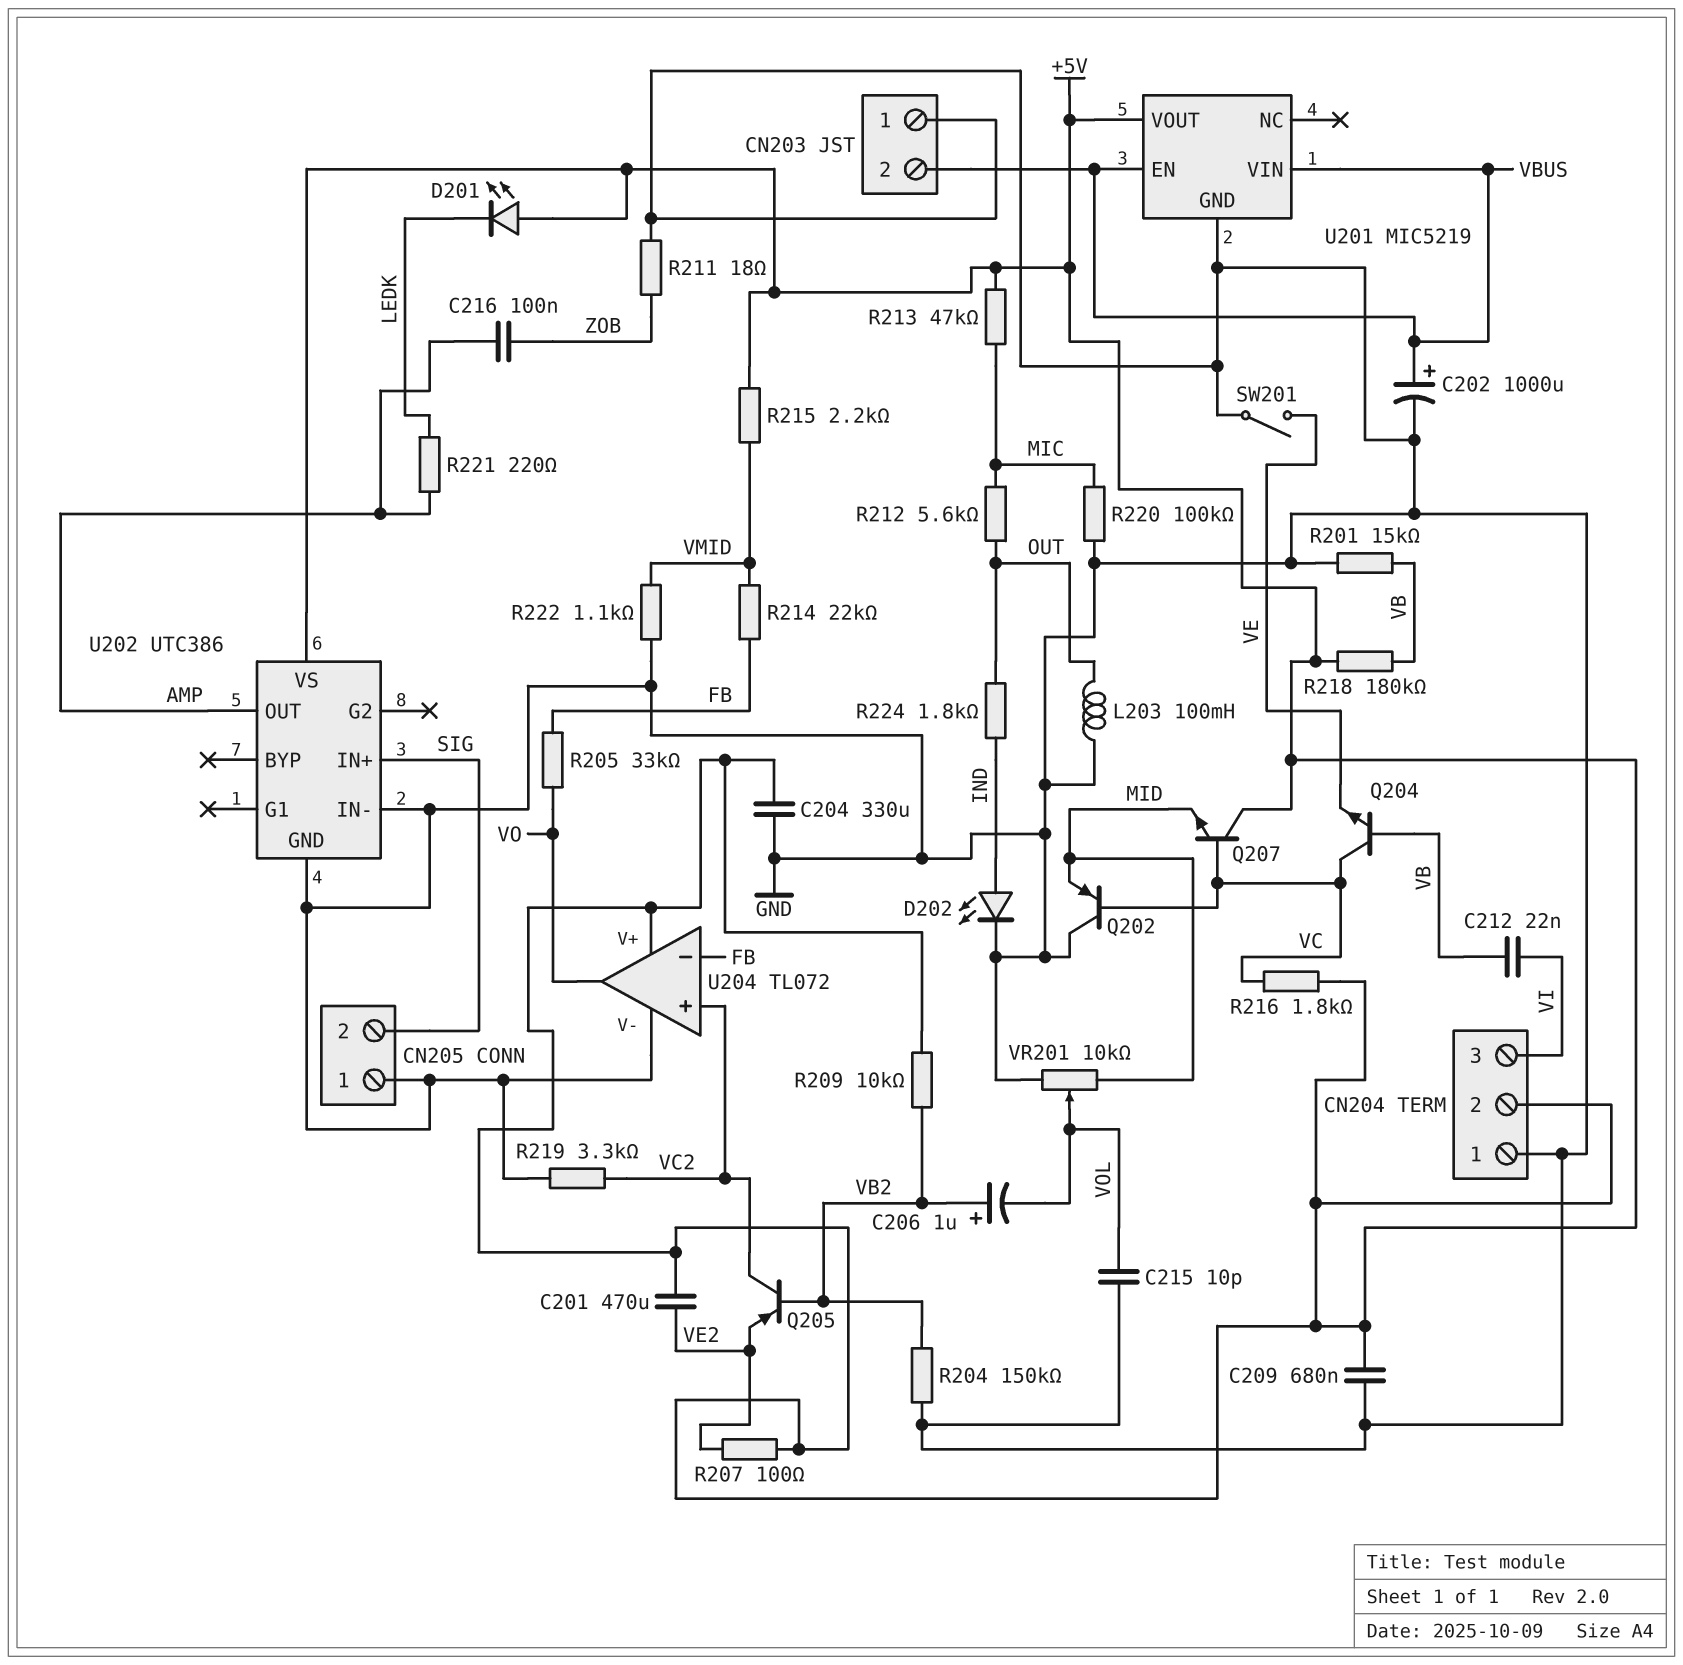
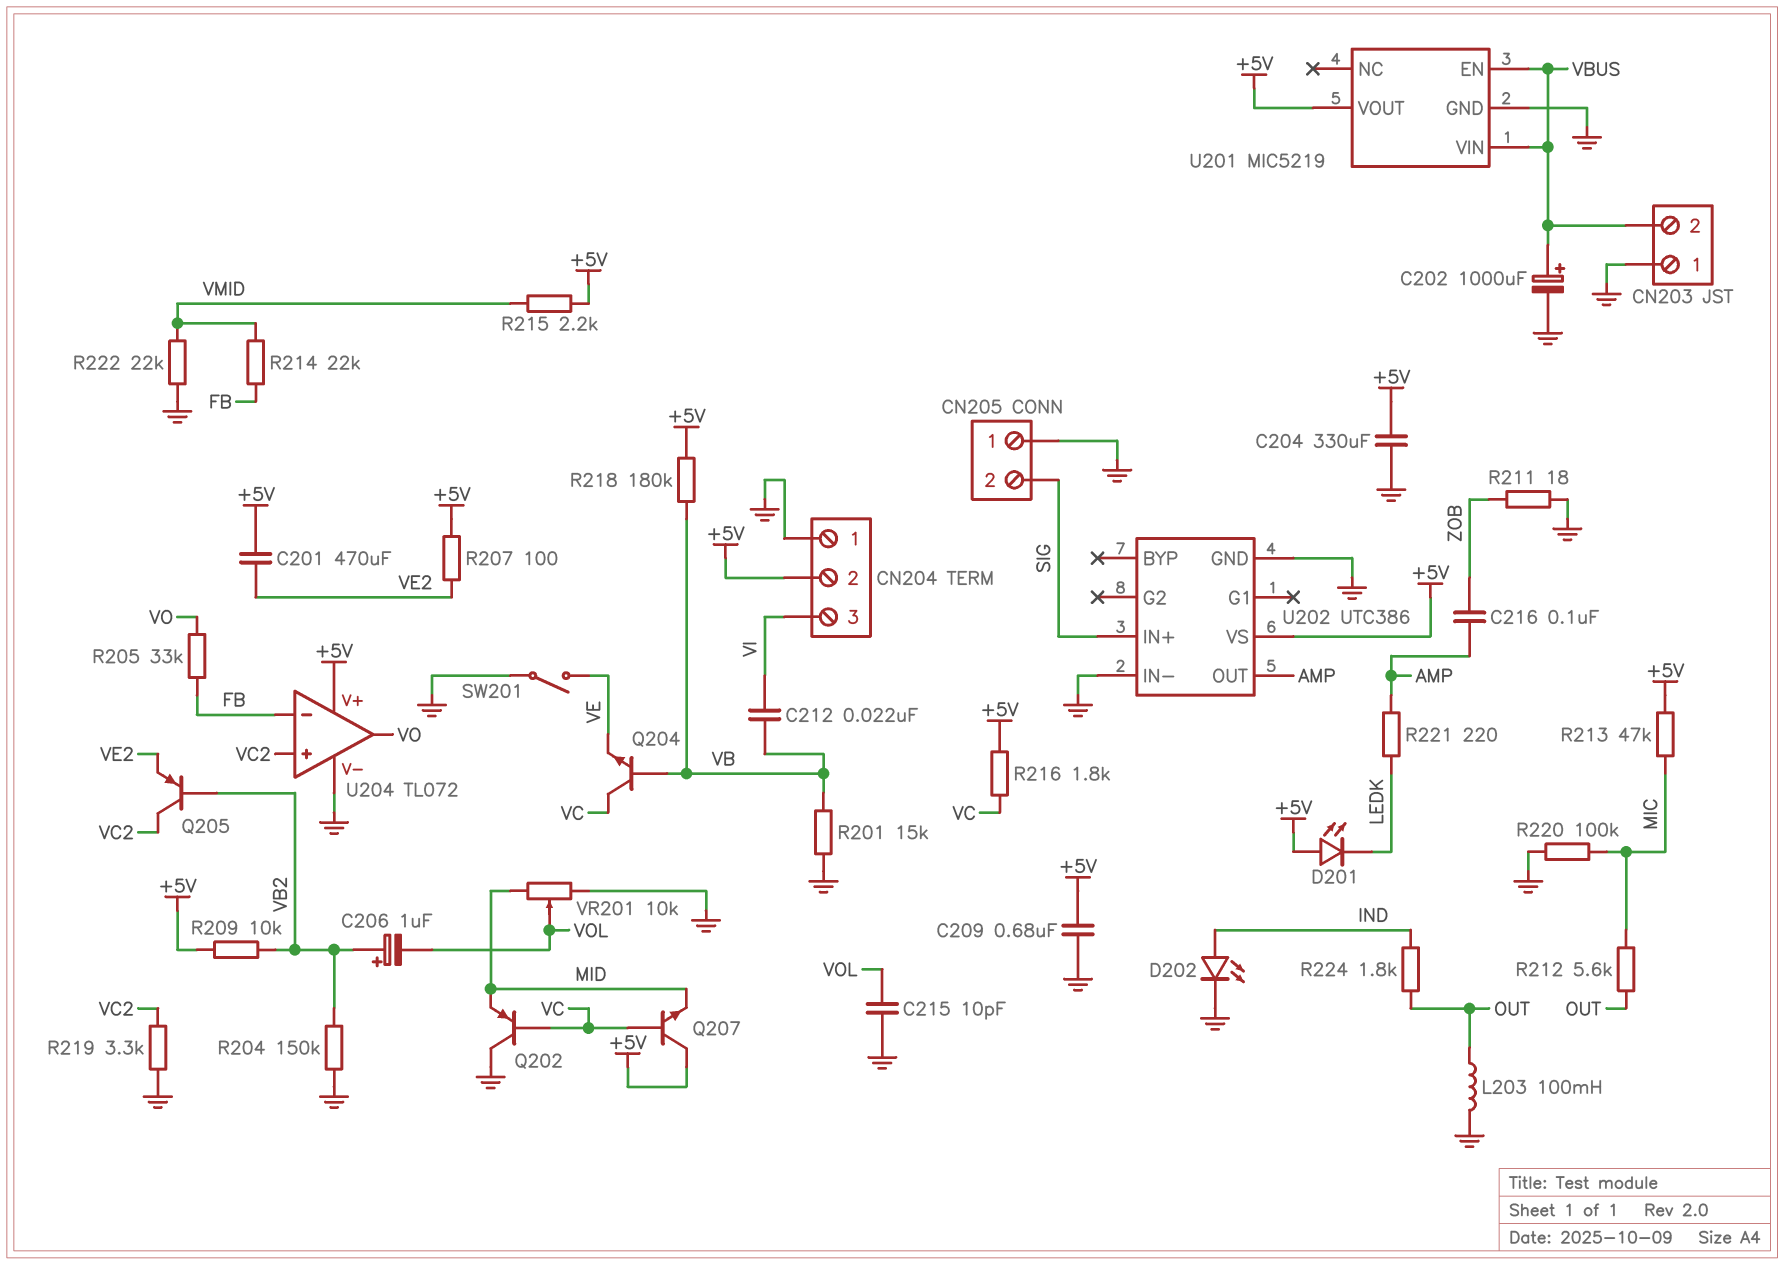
R222: 1.1k (GND, VMID) -> 22k (GND, VMID)

